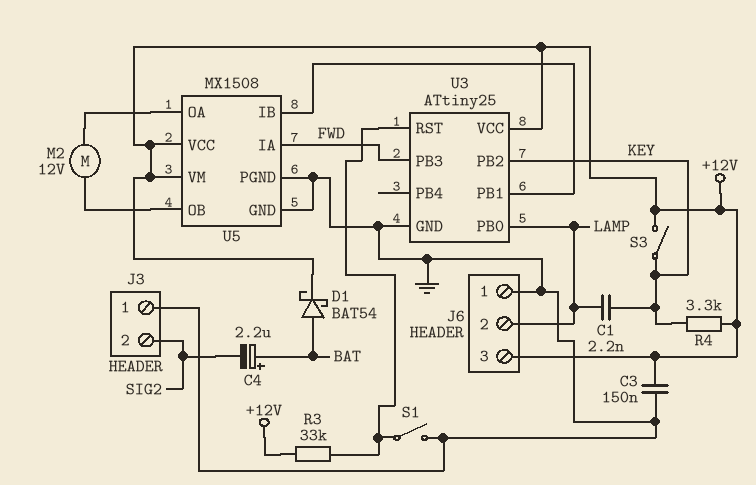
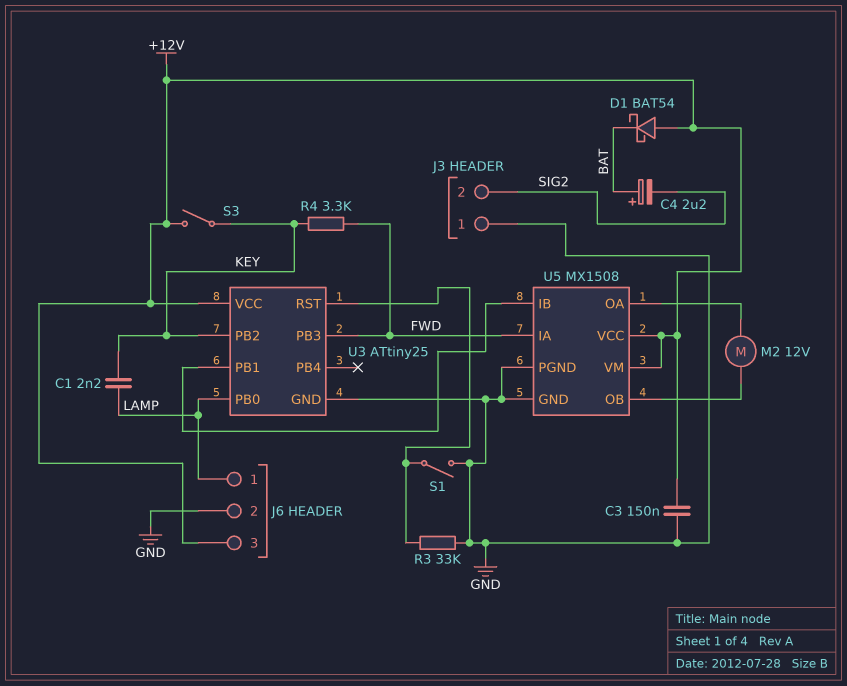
D1: schottky BAT54 (A BAT, K +12V) -> schottky BAT54 (A +12V, K BAT)
J6 pin 1: GND -> LAMP
J6 pin 2: LAMP -> GND
R3: 33k (+12V, U3/RST) -> 33k (GND, U3/RST)
R4: 3.3k (+12V, KEY) -> 3.3k (FWD, KEY)

